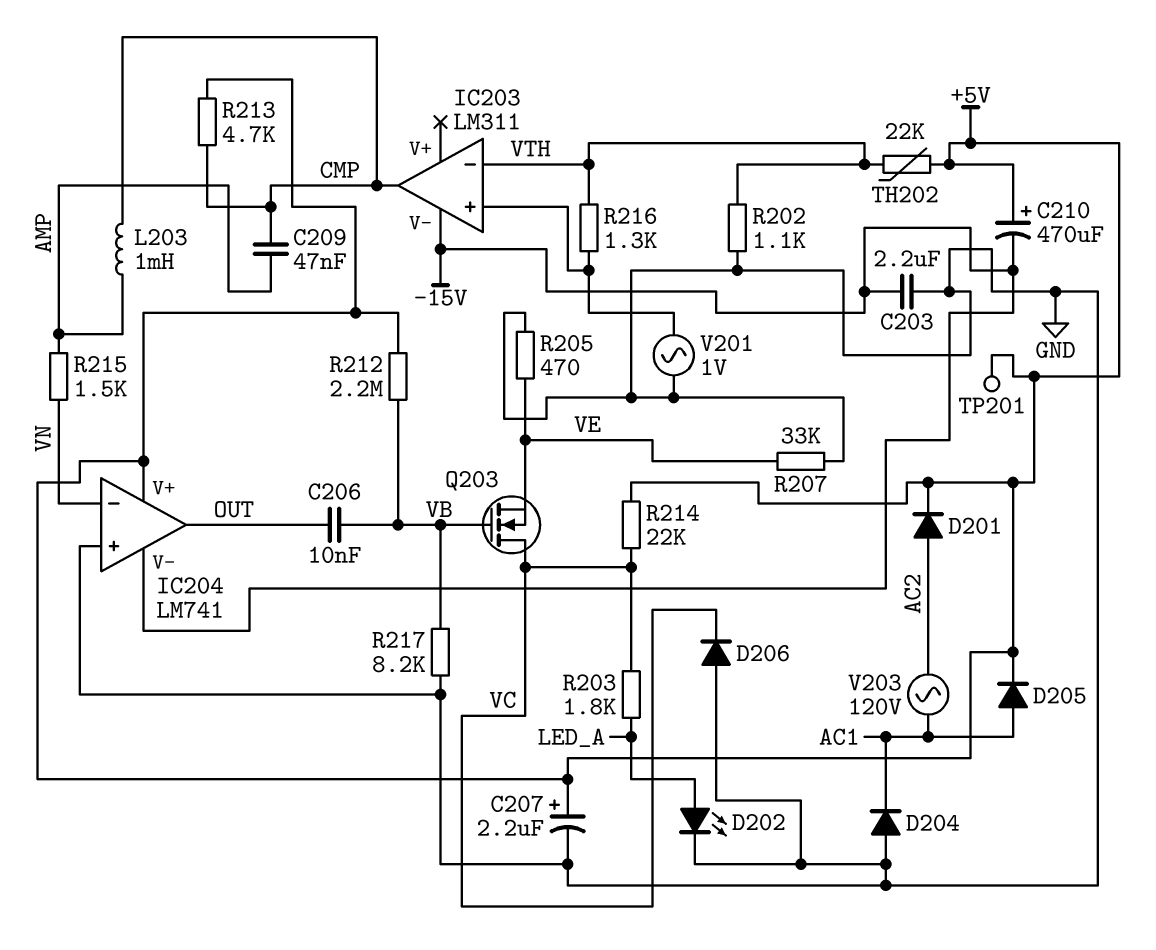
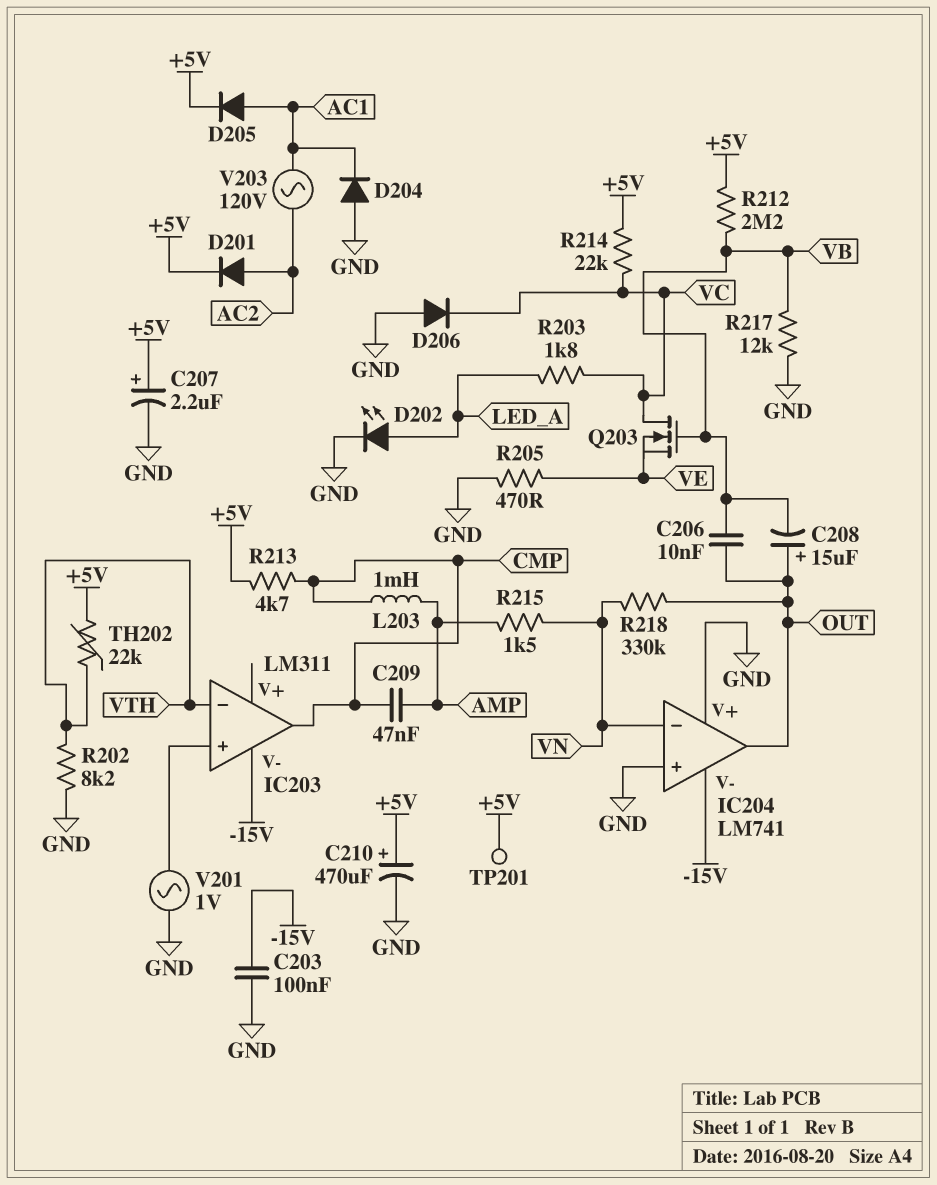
C203: 2.2uF (-15V, GND) -> 100nF (-15V, GND)
C208: none -> 15uF (plus OUT, minus VB)
C210: 470uF (plus +5V, minus -15V) -> 470uF (plus +5V, minus GND)
IC204 pin V+: +5V -> GND
R202: 1.1k (GND, VTH) -> 8.2k (GND, VTH)
R207: 33k (GND, VE) -> none
R216: 1.3k (IC203/in+, VTH) -> none
R217: 8.2k (GND, VB) -> 12k (GND, VB)
R218: none -> 330k (OUT, VN)

